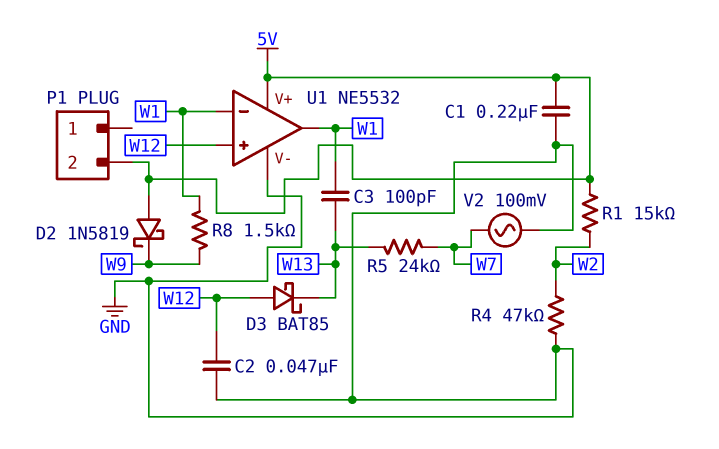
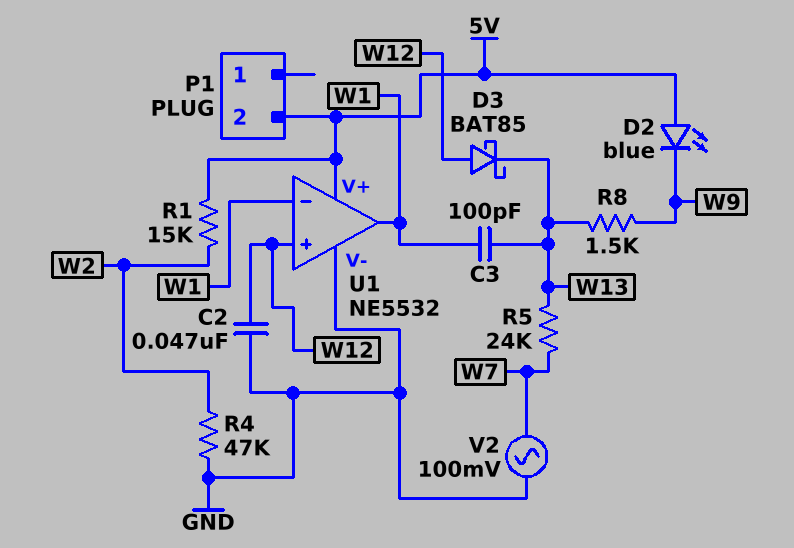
C1: 220nF (5V, GND) -> none
D2: schottky 1N5819 (A 5V, K W9) -> LED blue (A 5V, K W9)
R8: 1.5k (W1, W9) -> 1.5k (W9, W13)

